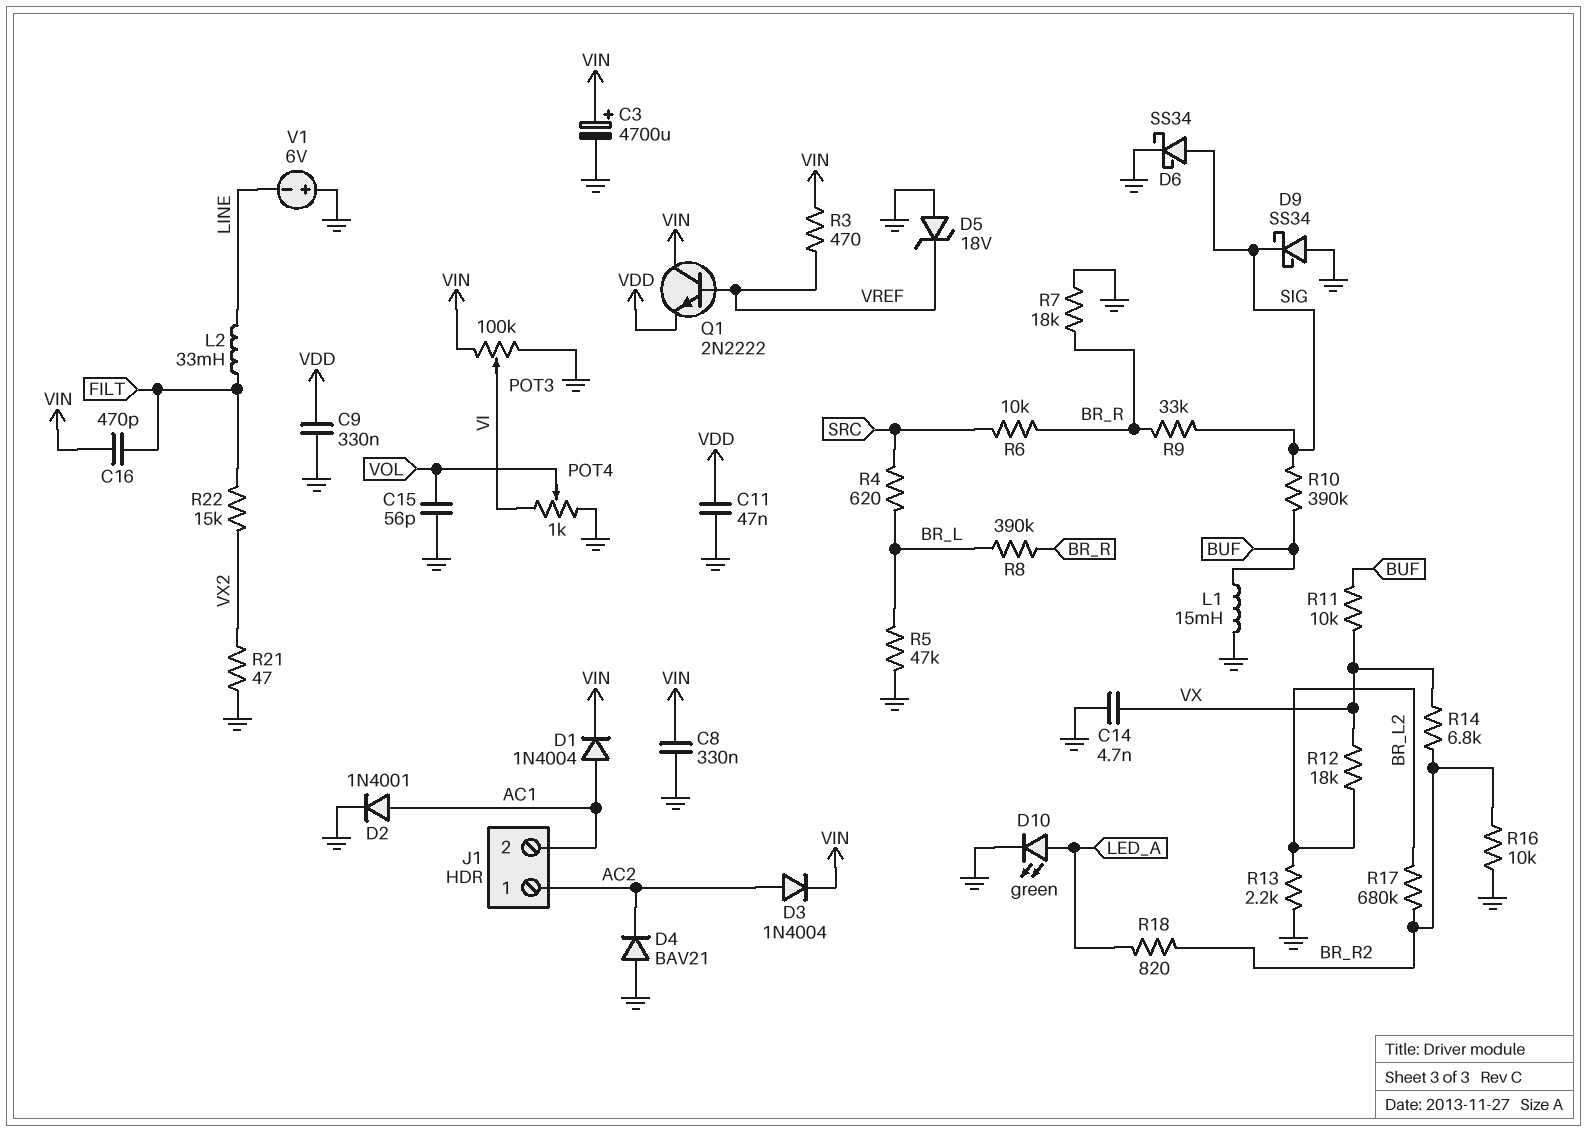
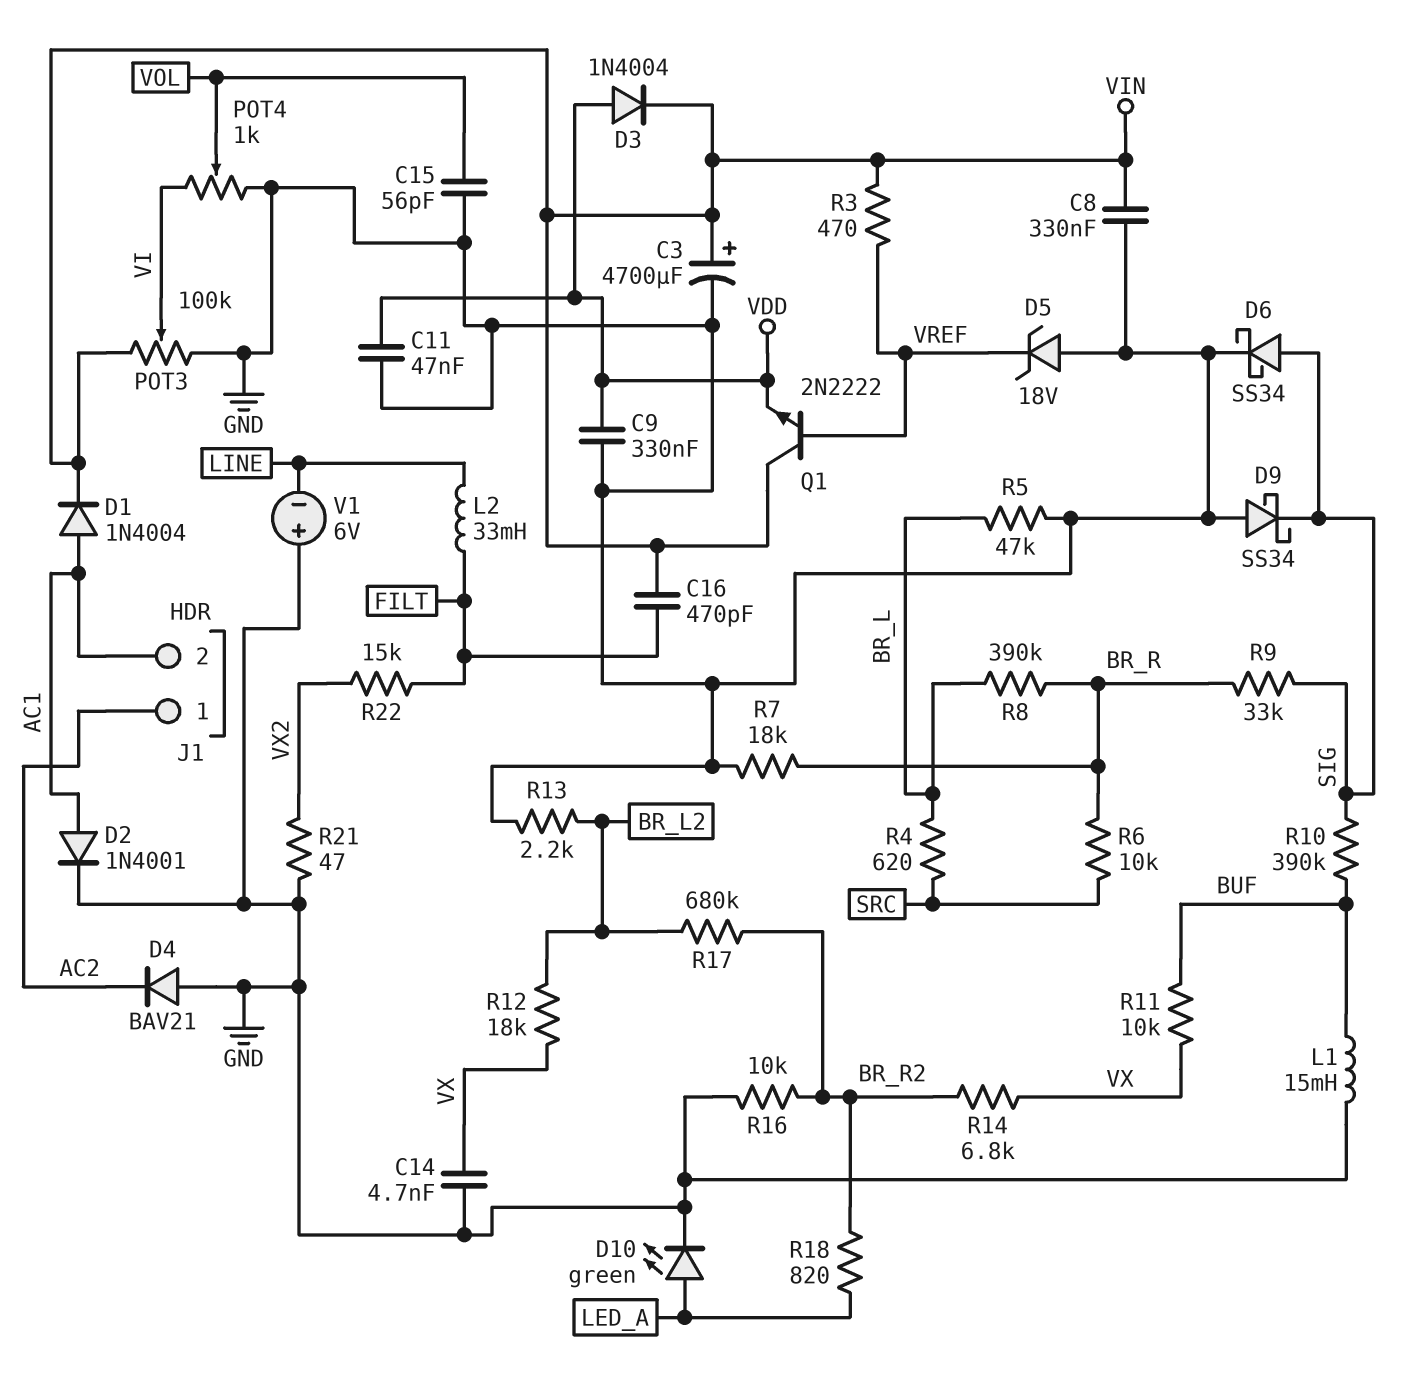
D3: diode 1N4004 (A AC2, K VIN) -> diode 1N4004 (A VDD, K VIN)

